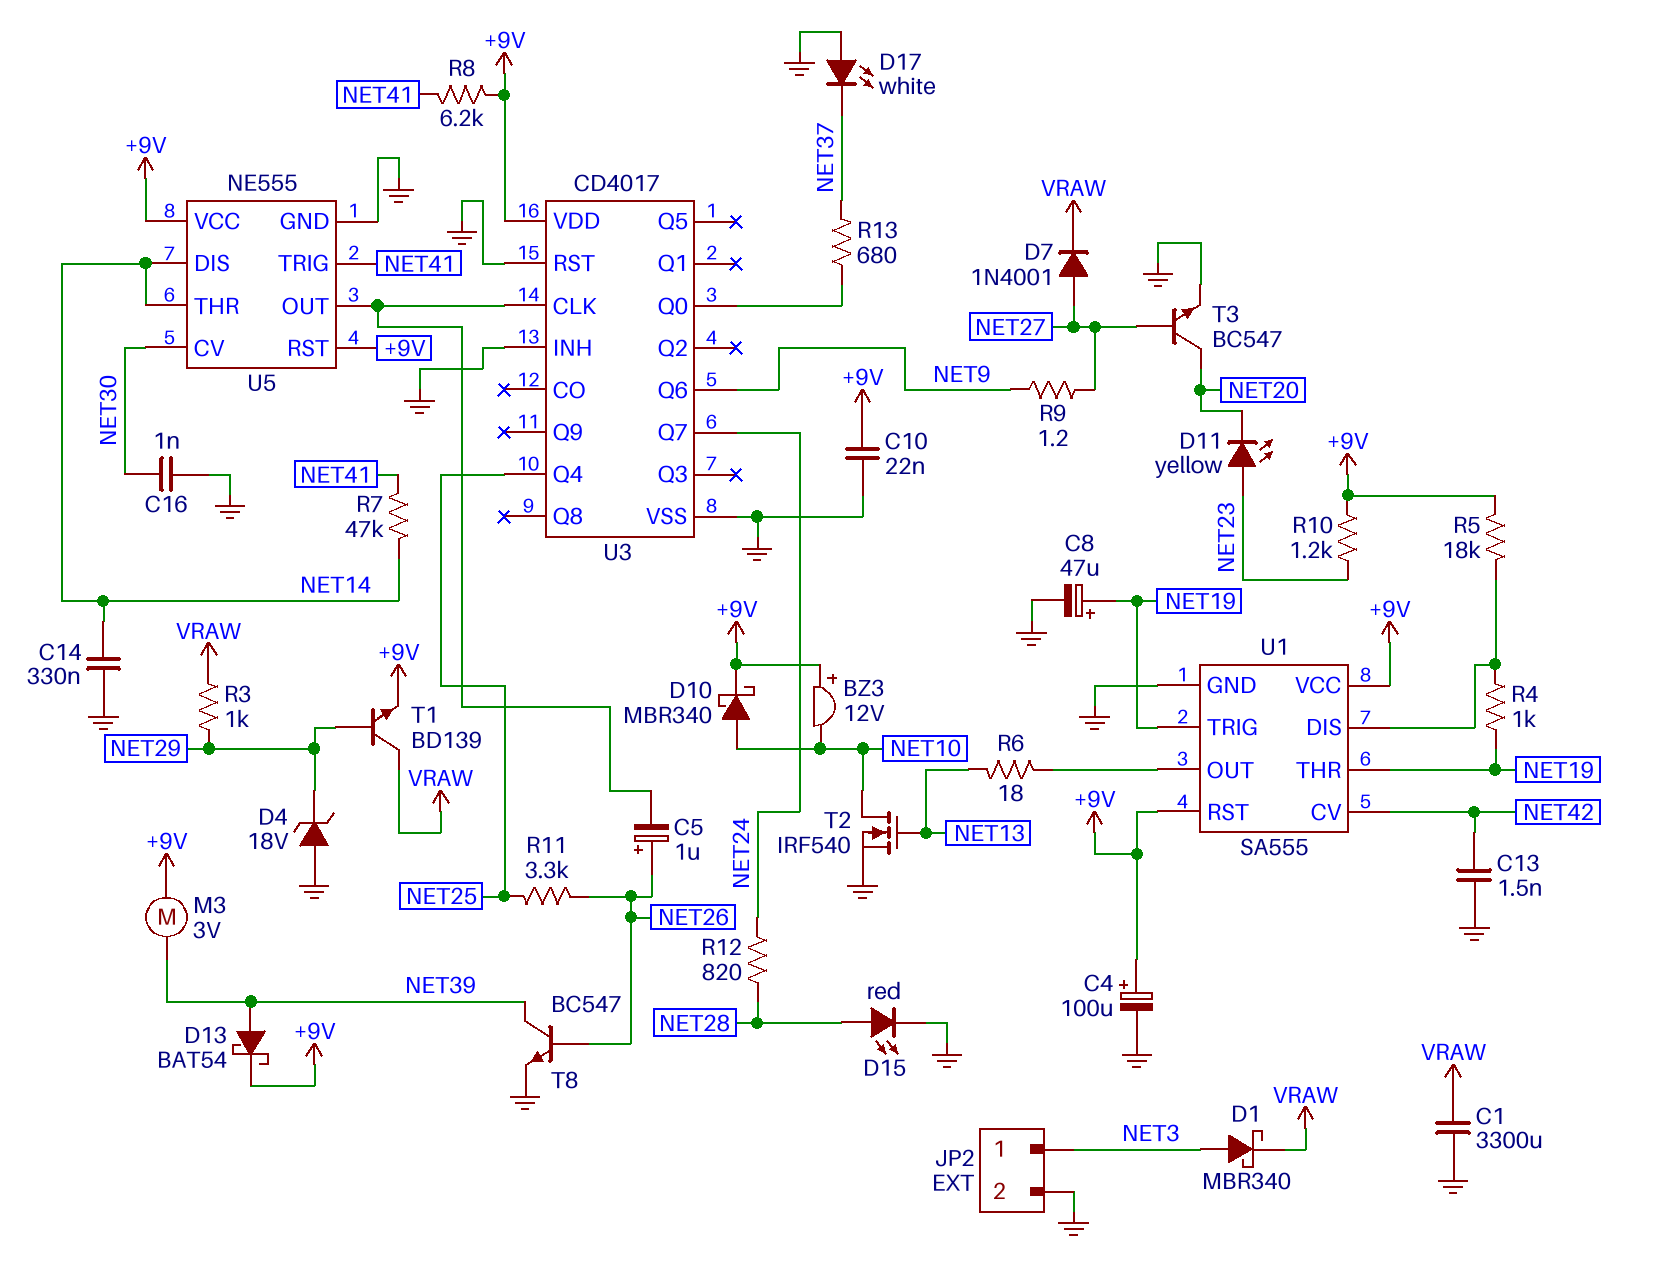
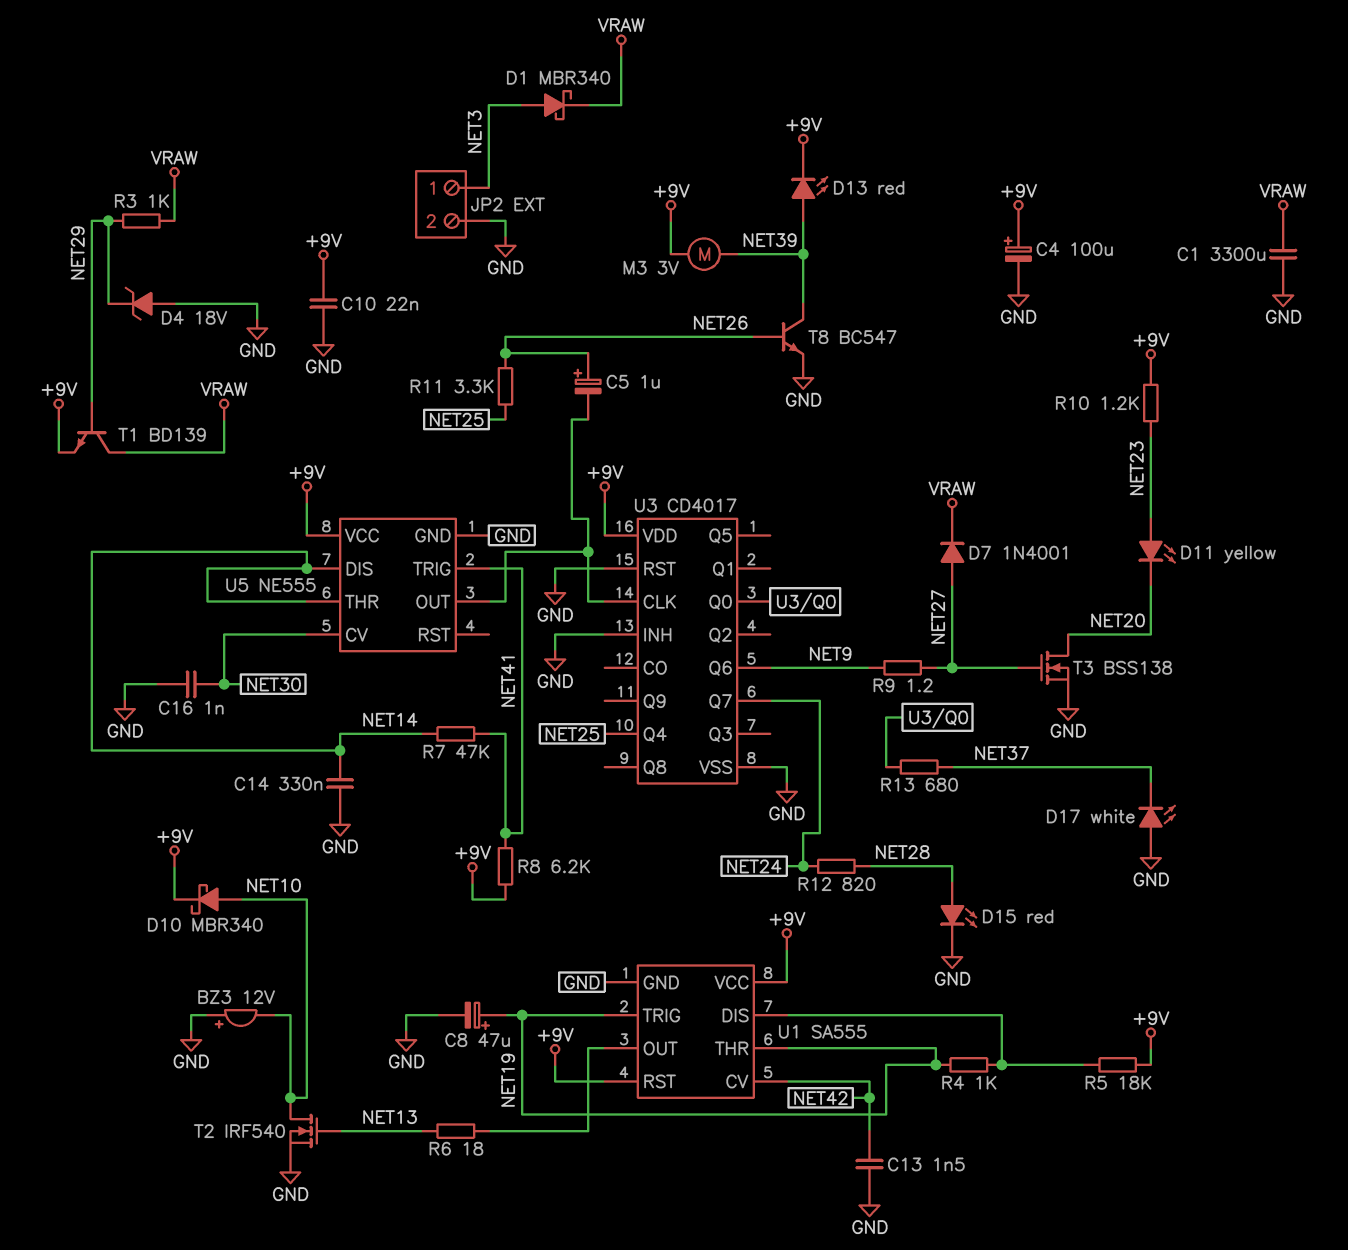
BZ3: buzzer 12V (plus +9V, minus NET10) -> buzzer 12V (plus GND, minus NET10)
D13: schottky BAT54 (A NET39, K +9V) -> LED red (A NET39, K +9V)
T3: NPN BC547 (B NET27, C NET20, E GND) -> NMOS BSS138 (G NET27, D NET20, S GND)
U5 pin RST: +9V -> none

